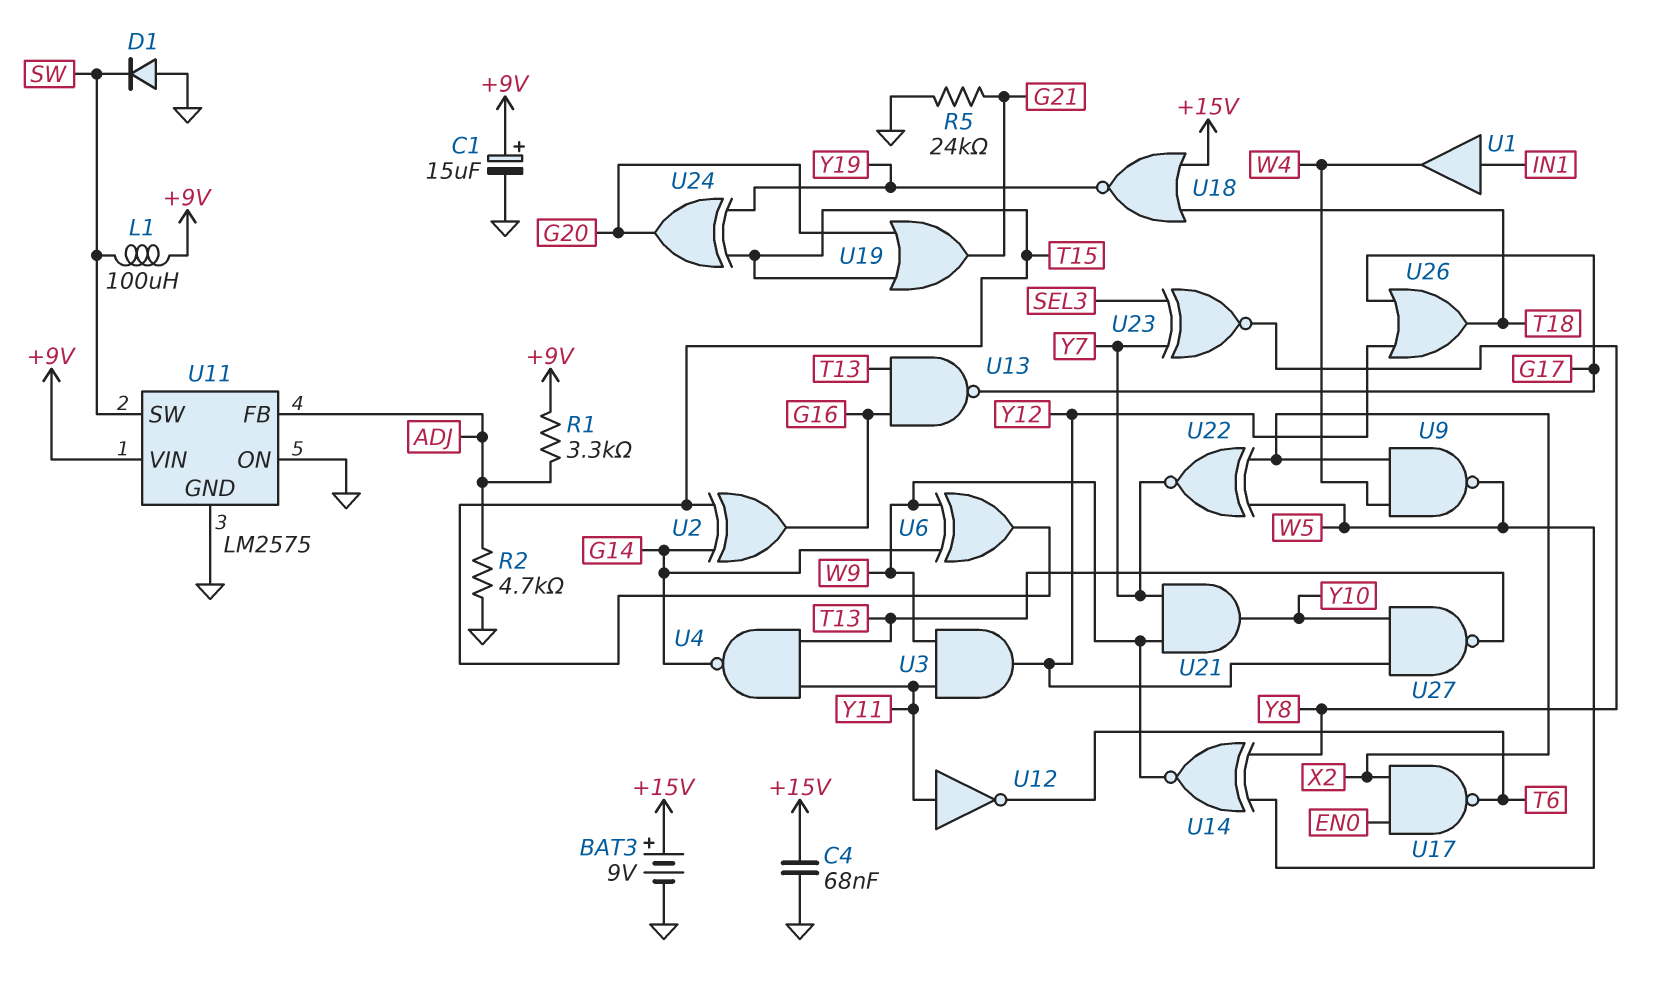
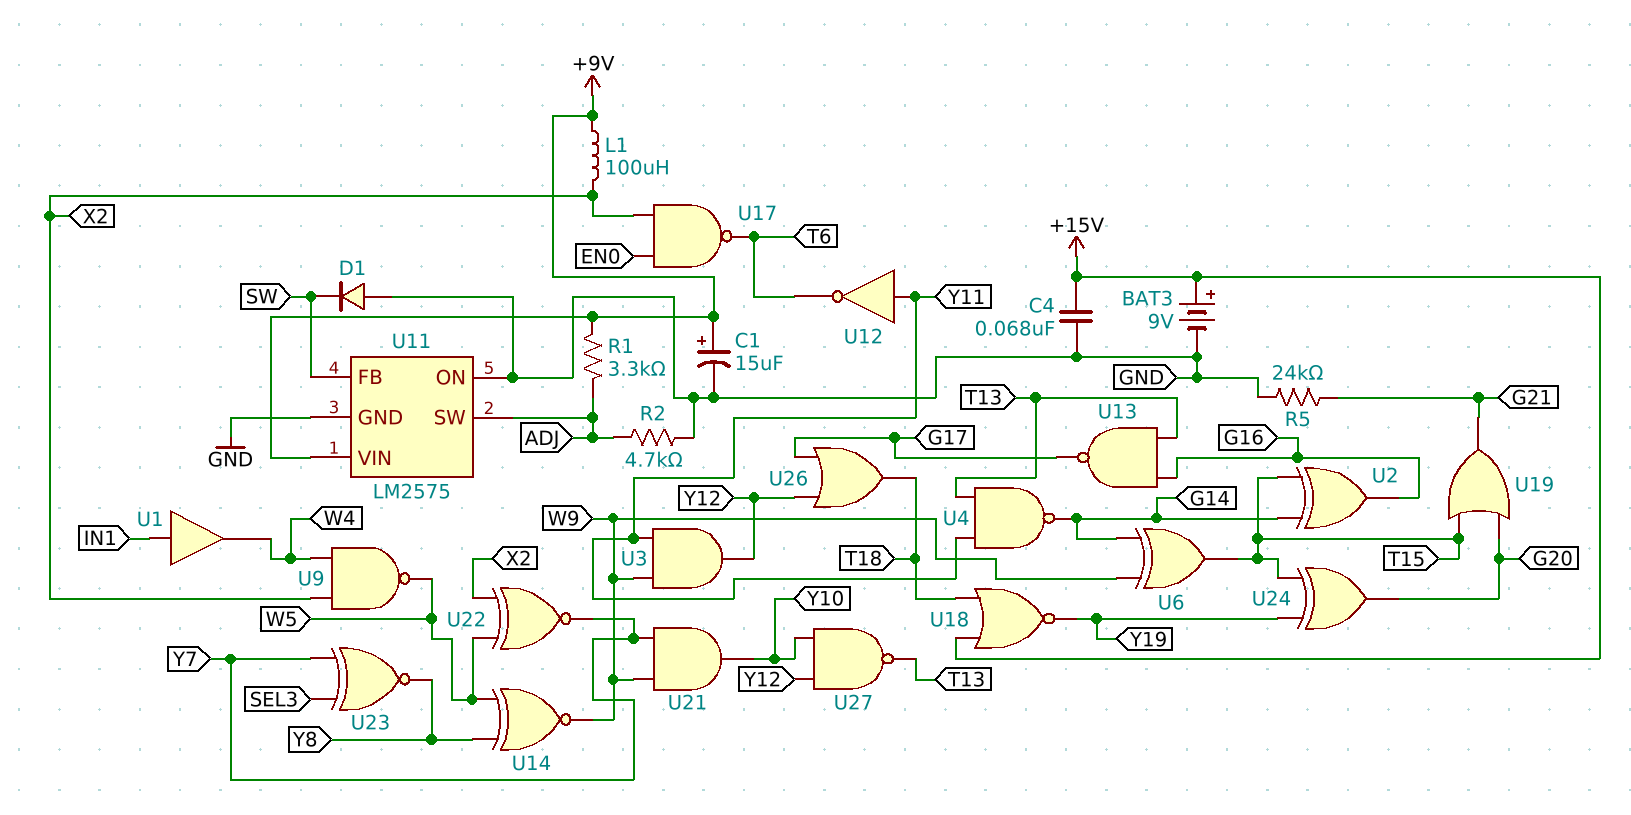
L1: 100uH (+9V, SW) -> 100uH (+9V, X2)
U11 pin FB: ADJ -> SW
U11 pin SW: SW -> ADJ

